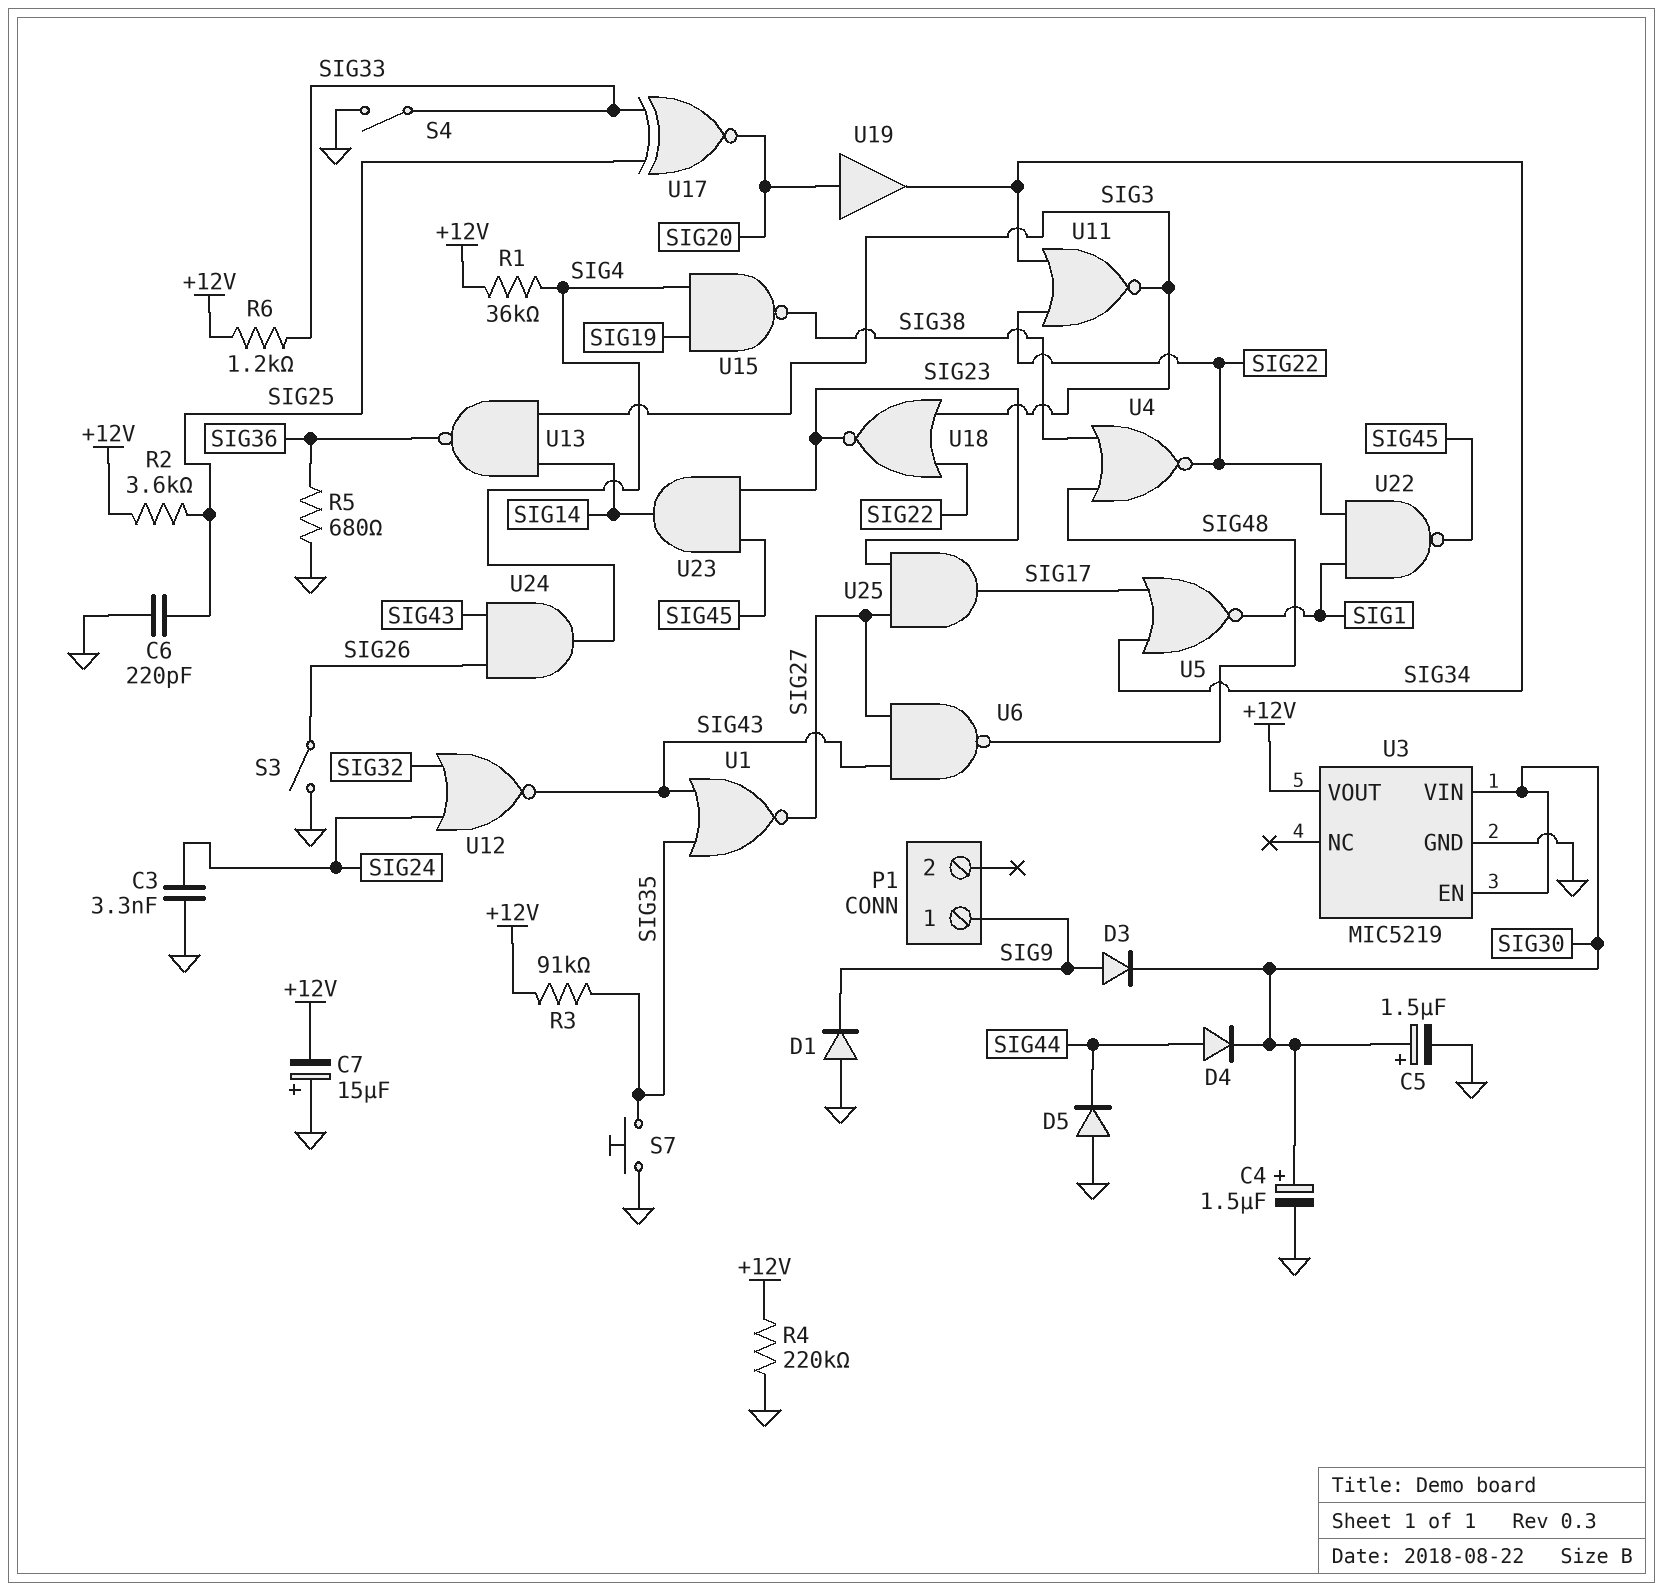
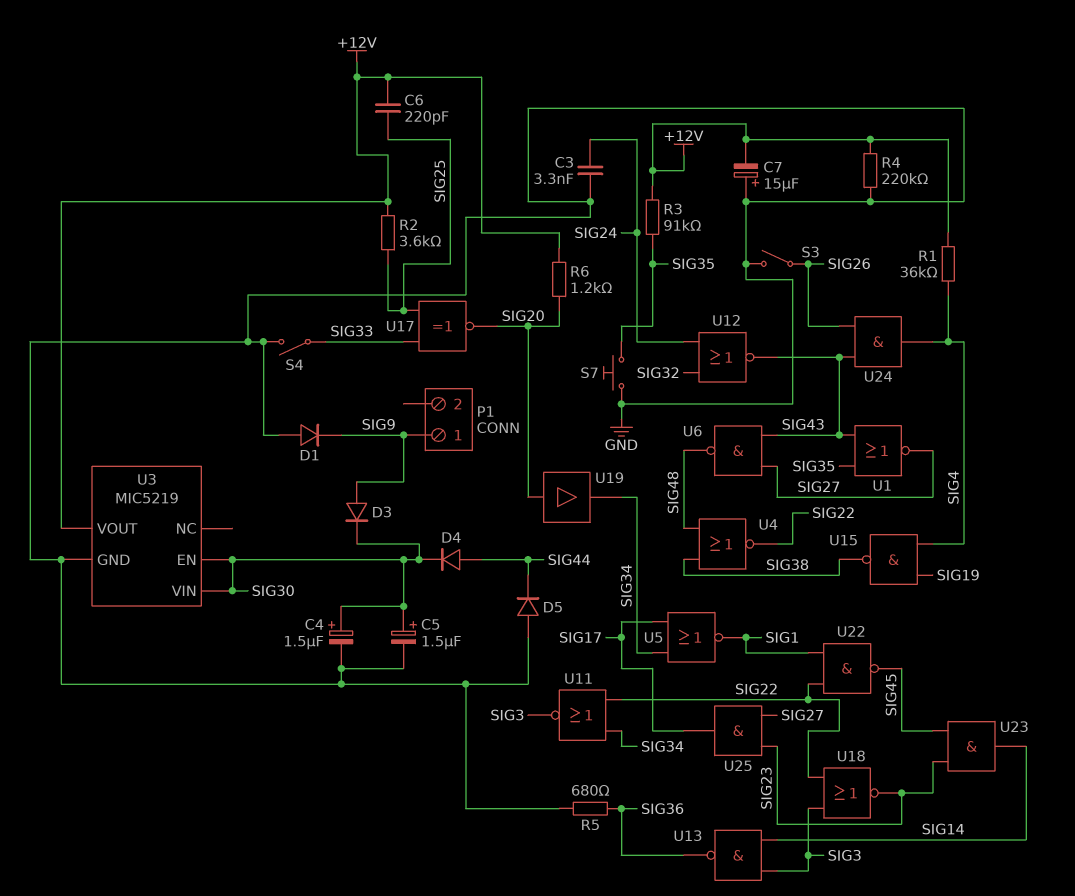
C6: 220pF (GND, SIG25) -> 220pF (+12V, SIG25)
R6: 1.2k (+12V, SIG33) -> 1.2k (+12V, SIG20)

